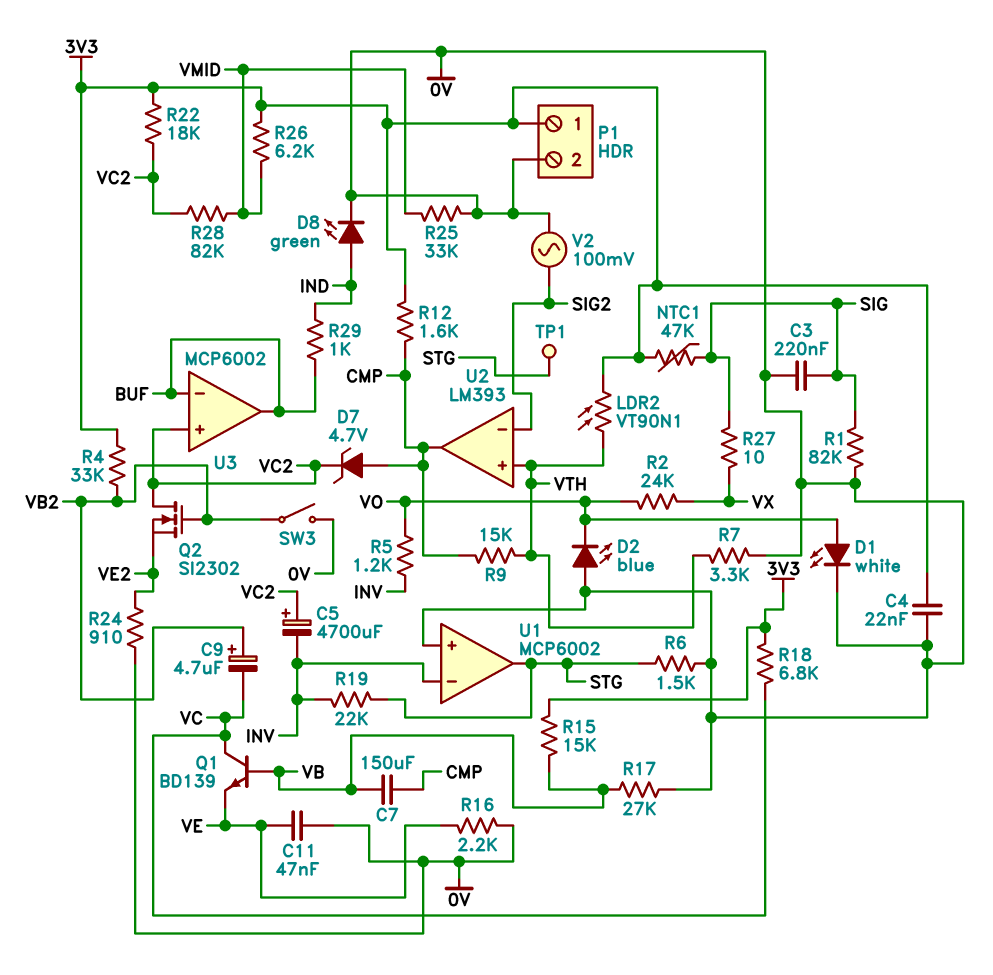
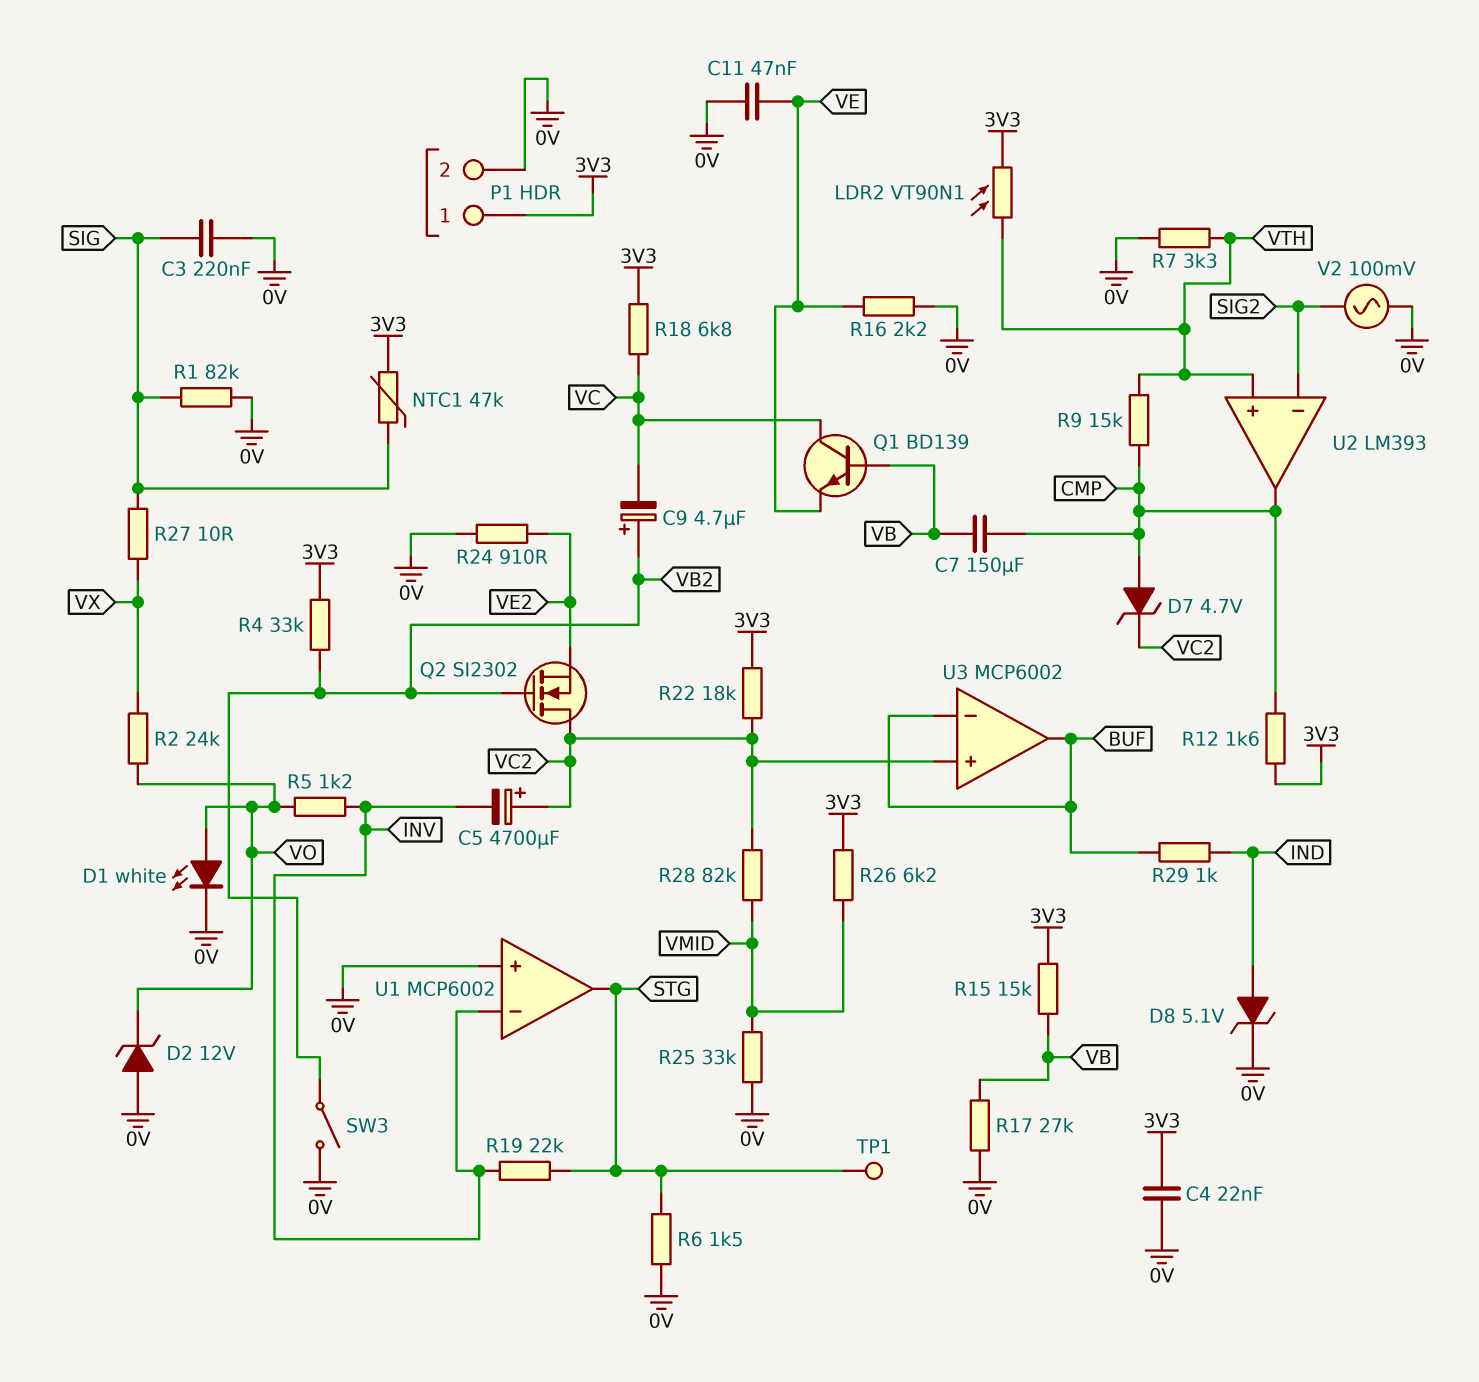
D2: LED blue (A 0V, K VO) -> zener 12V (A 0V, K VO)
D8: LED green (A IND, K 0V) -> zener 5.1V (A IND, K 0V)

